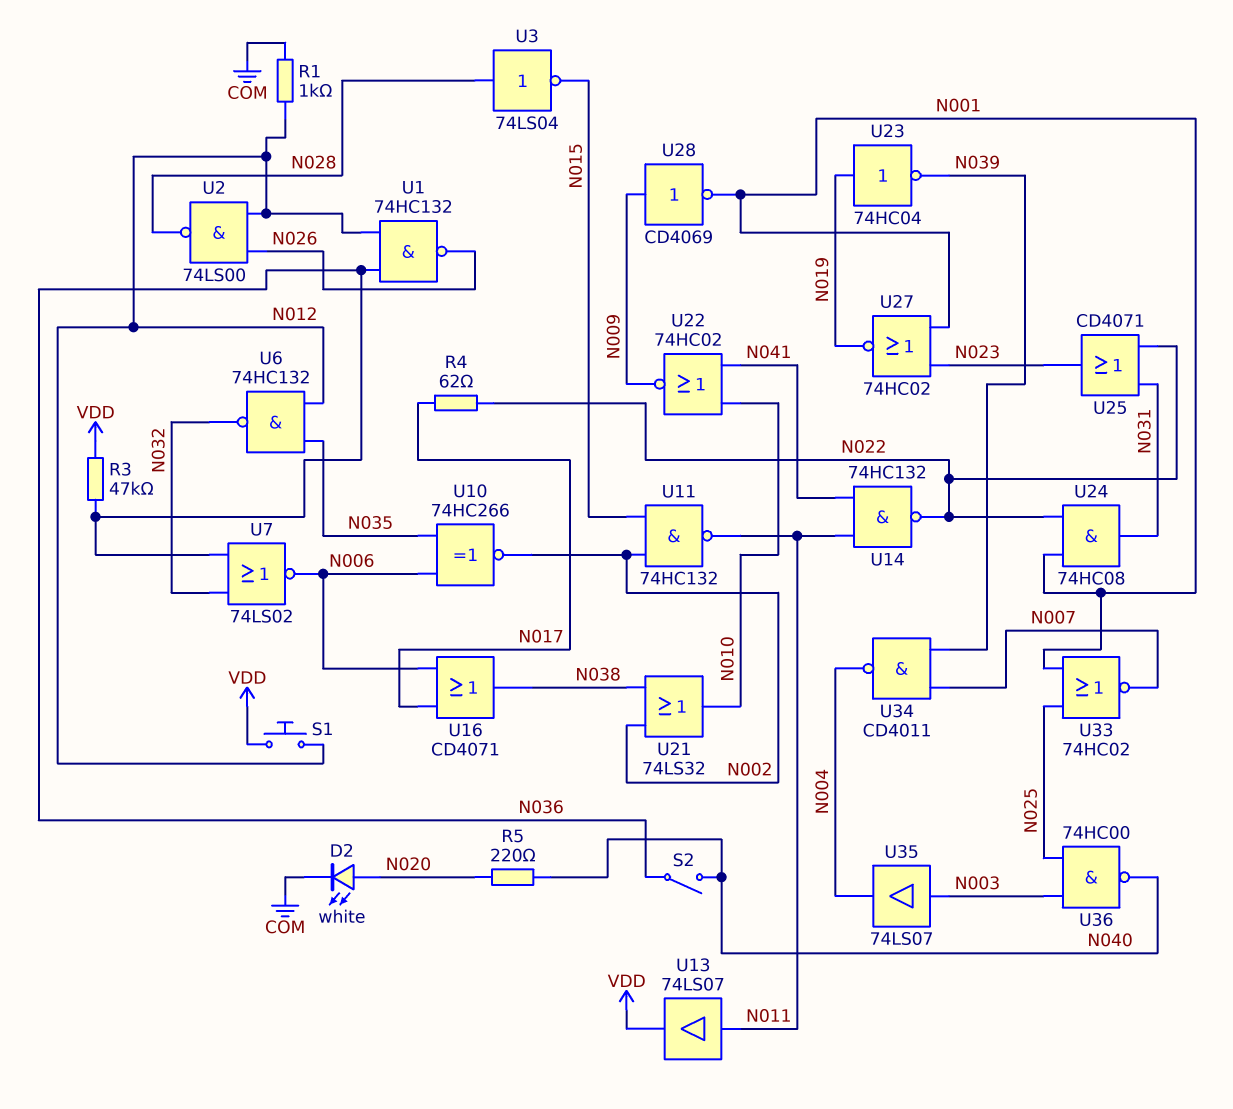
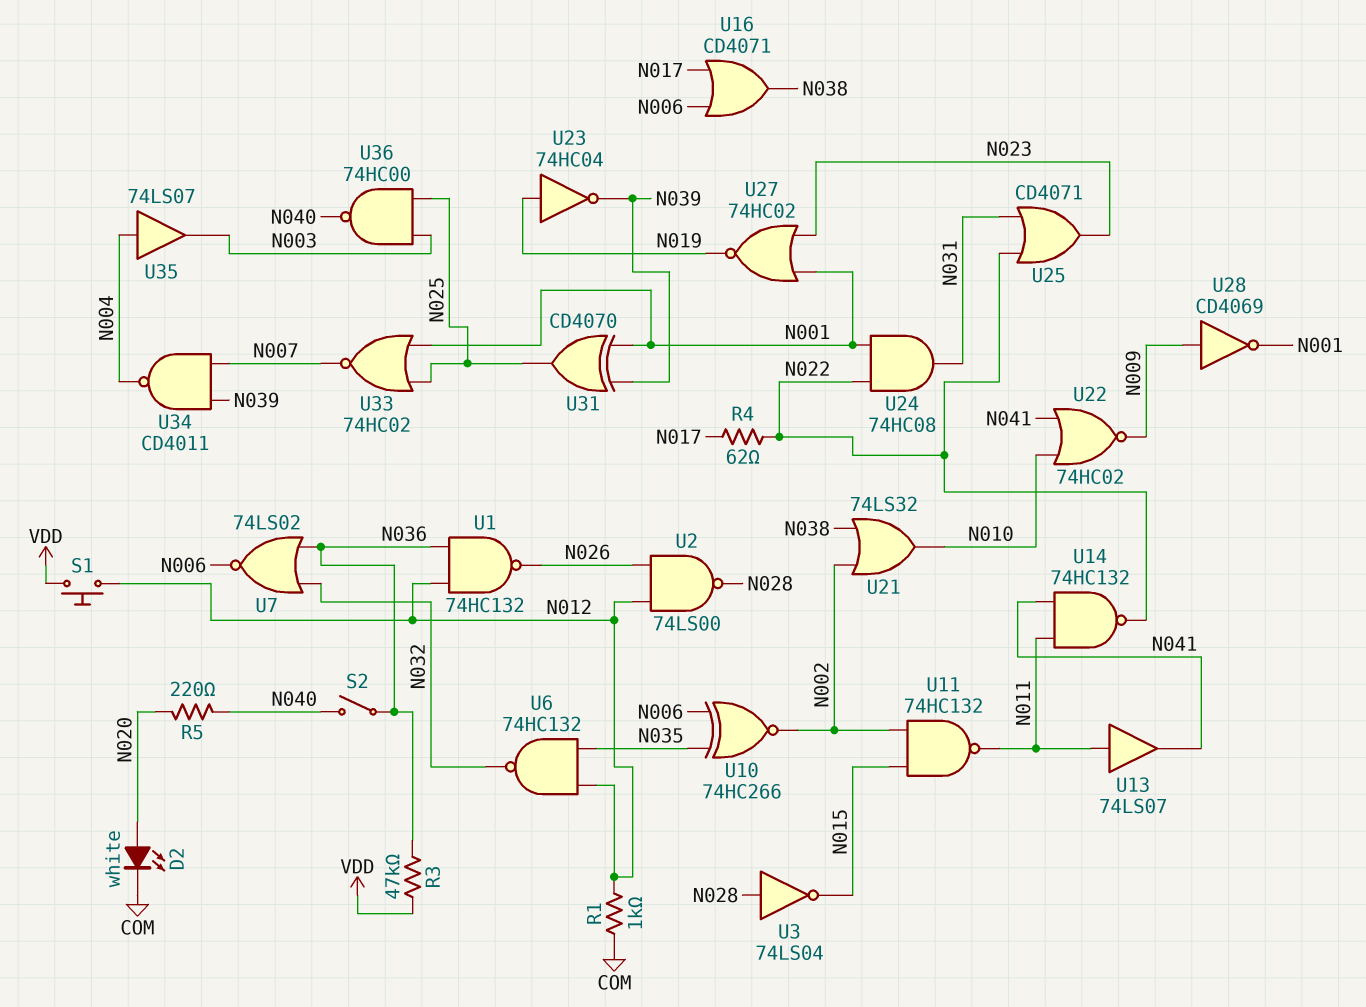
U13: buffer 74LS07 (in N011, out VDD) -> buffer 74LS07 (in N011, out N041)
U31: none -> XOR CD4070 (in N001, in N039, out N025)
U35: buffer 74LS07 (in N003, out N004) -> buffer 74LS07 (in N004, out N003)

